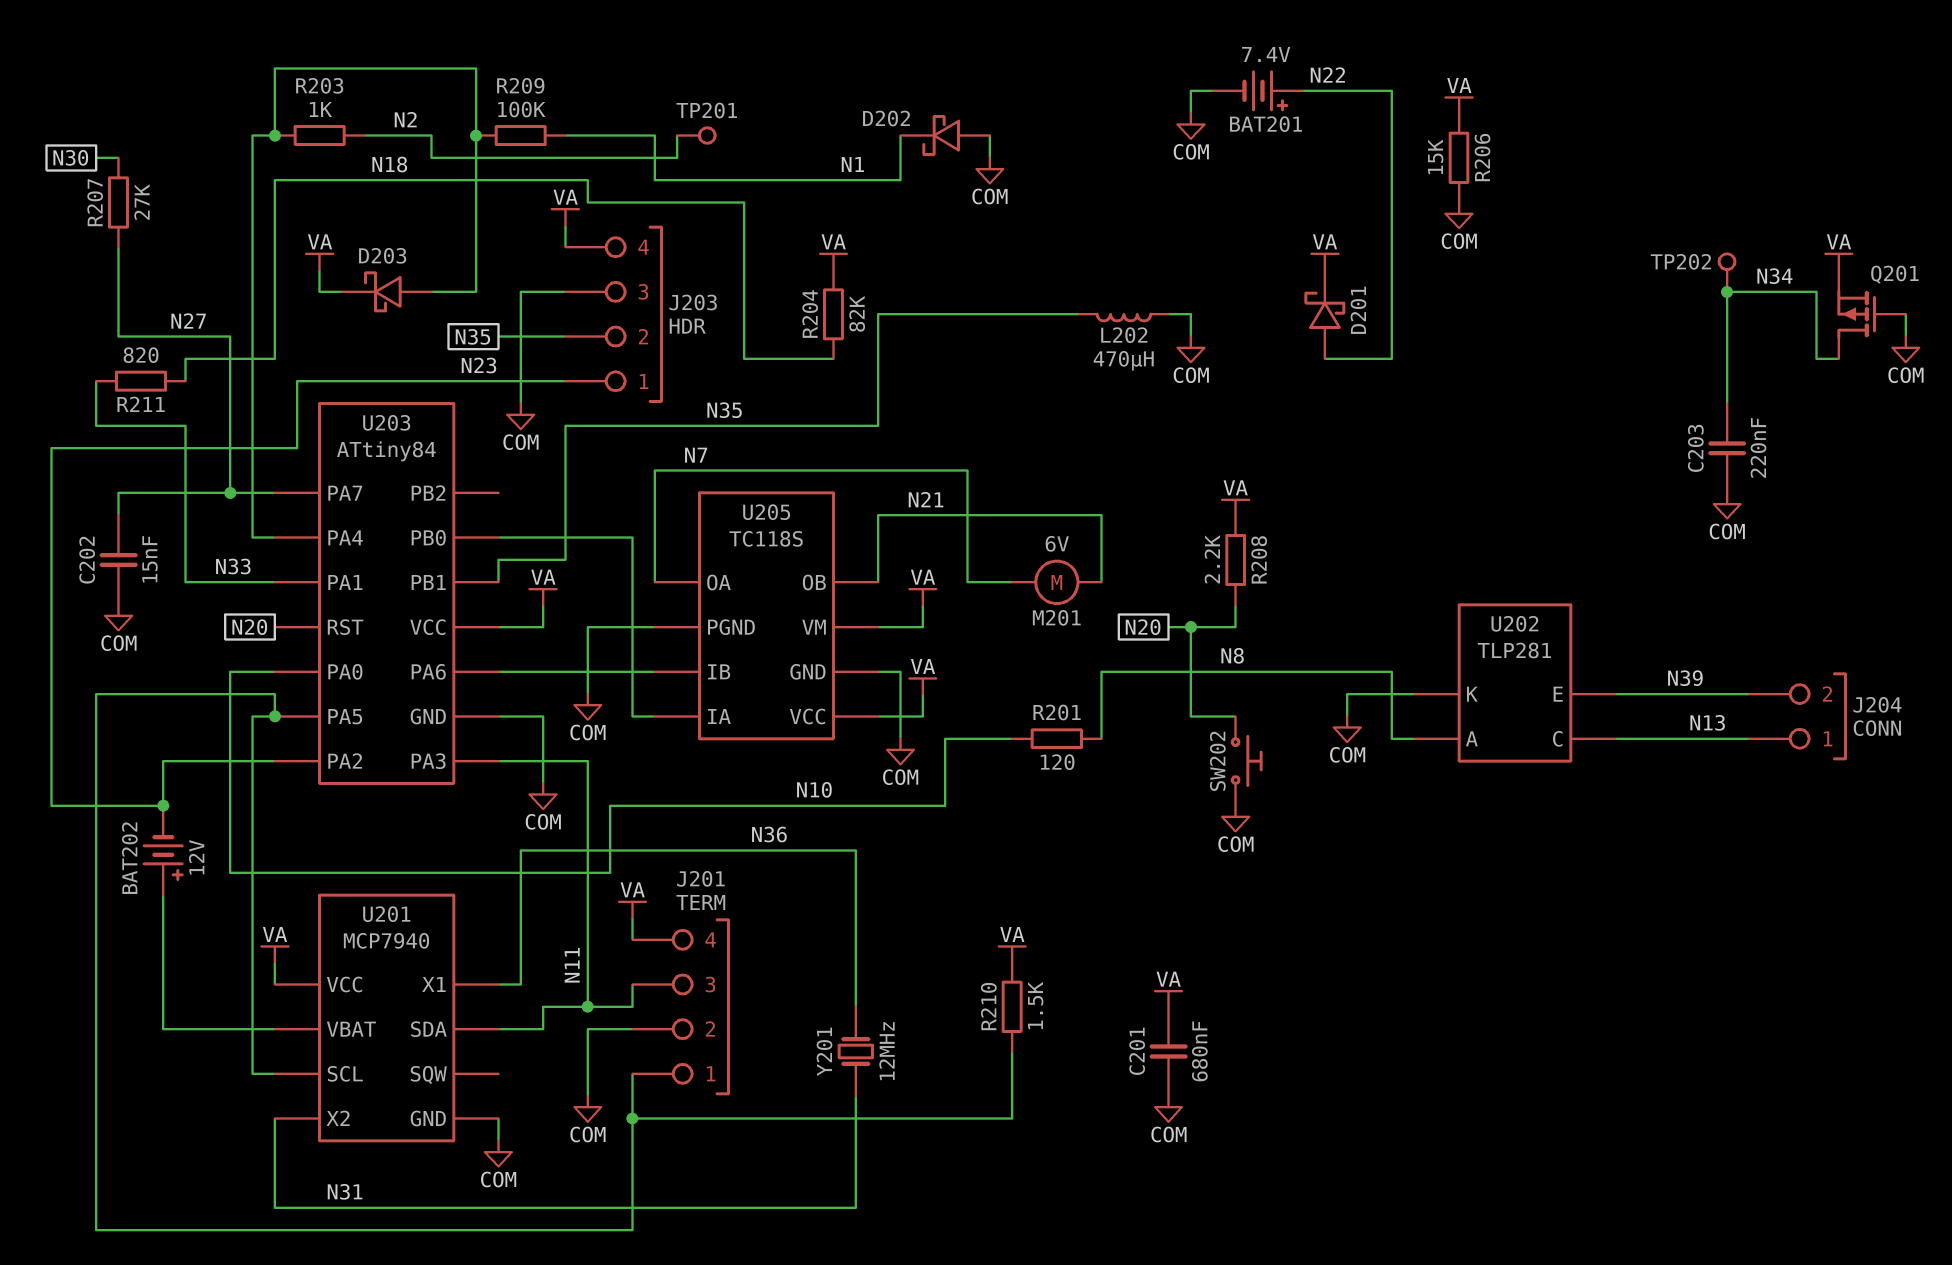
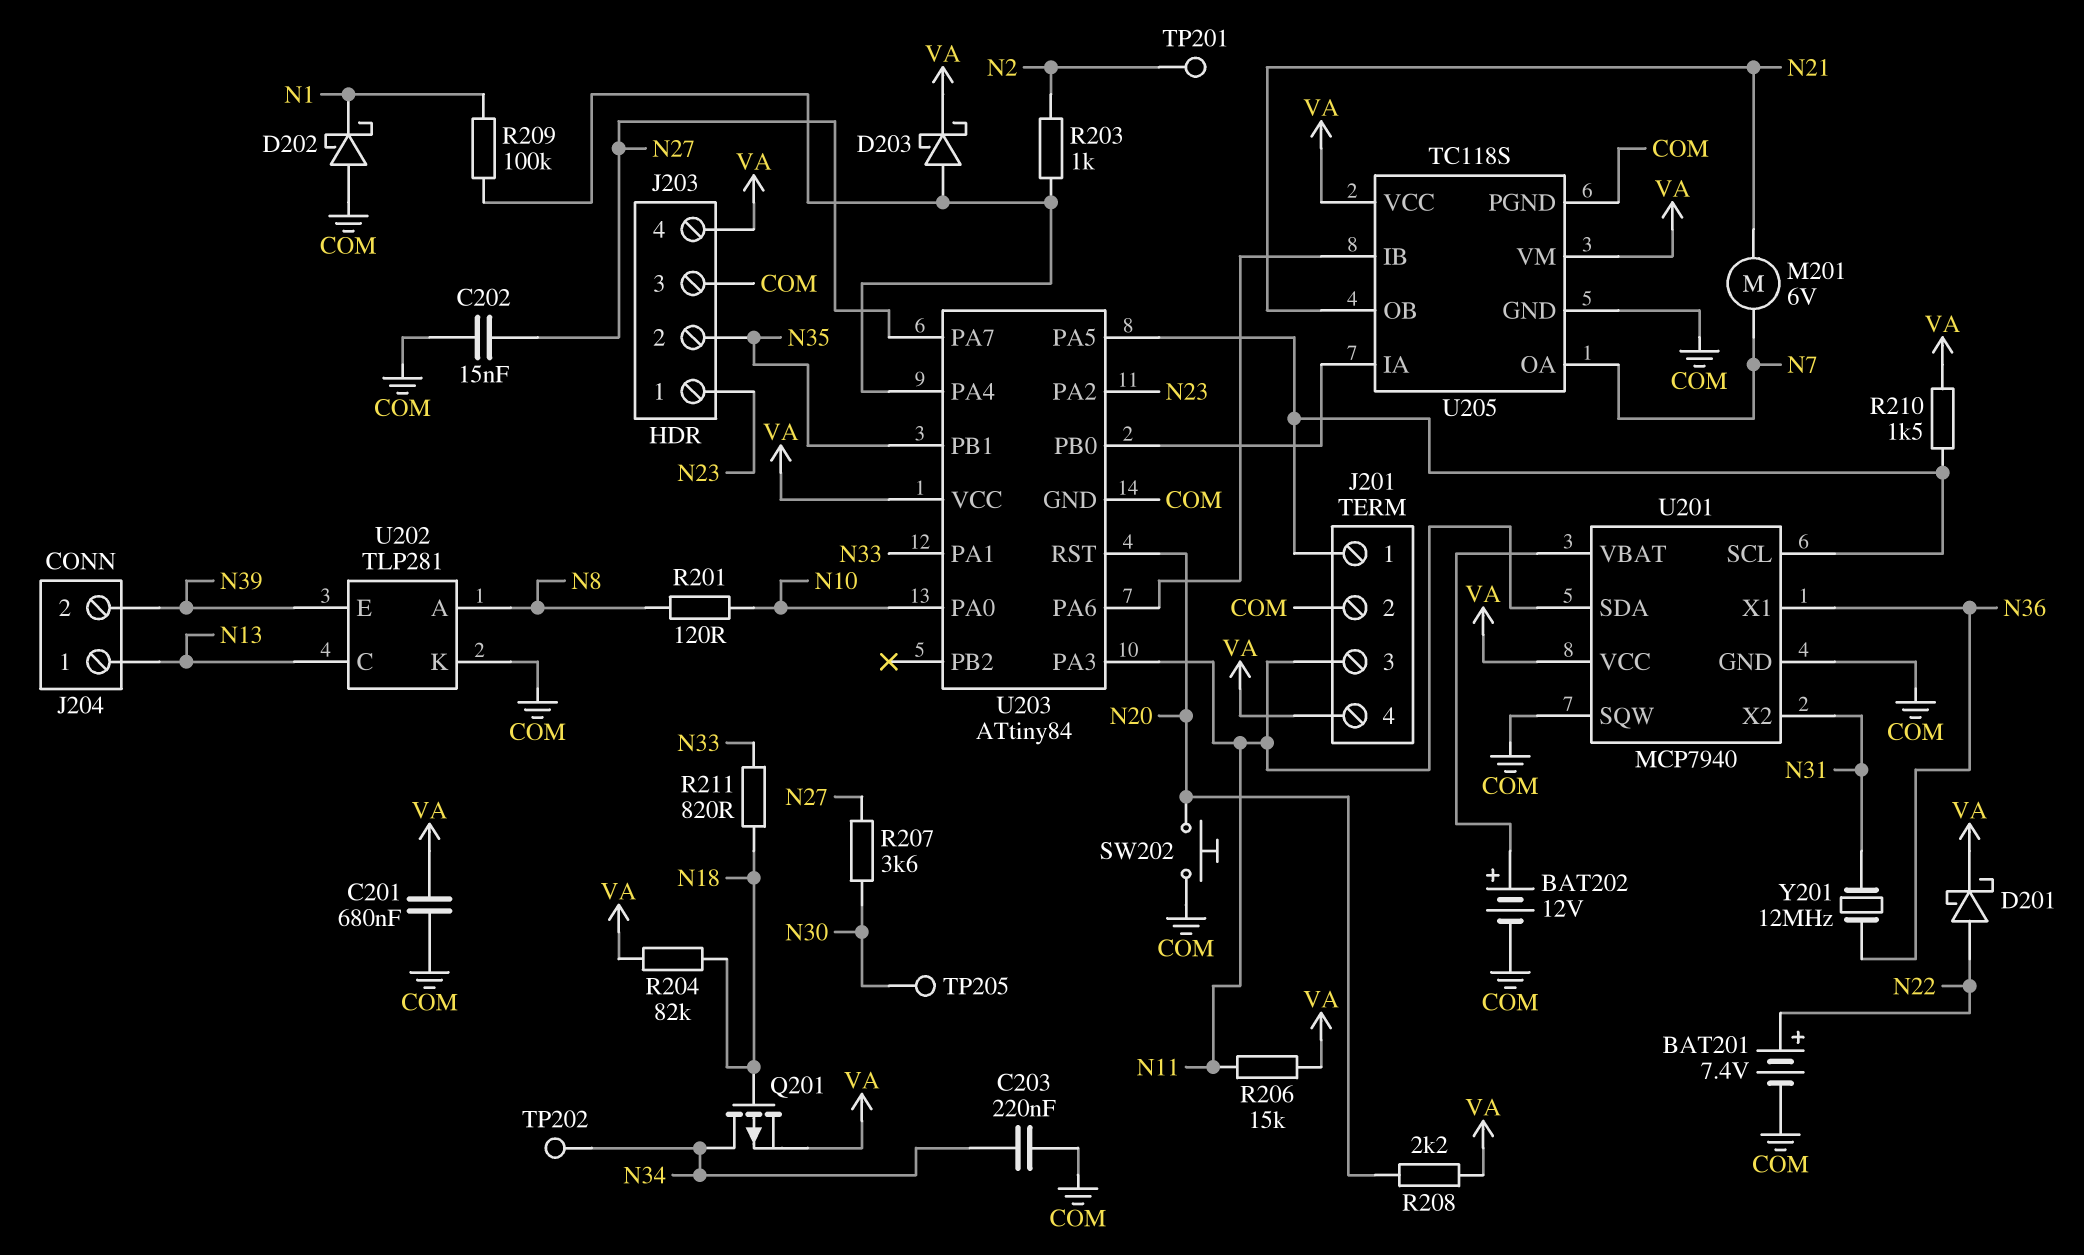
BAT202: 12V (plus U201/VBAT, minus N23) -> 12V (plus U201/VBAT, minus COM)
L202: 470uH (COM, N35) -> none
Q201: PMOS (G COM, D N34, S VA) -> PMOS (G N18, D N34, S VA)
R206: 15k (COM, VA) -> 15k (N11, VA)
R207: 27k (N27, N30) -> 3.6k (N27, N30)
TP205: none -> test point (N30)
U201 pin SQW: none -> COM

